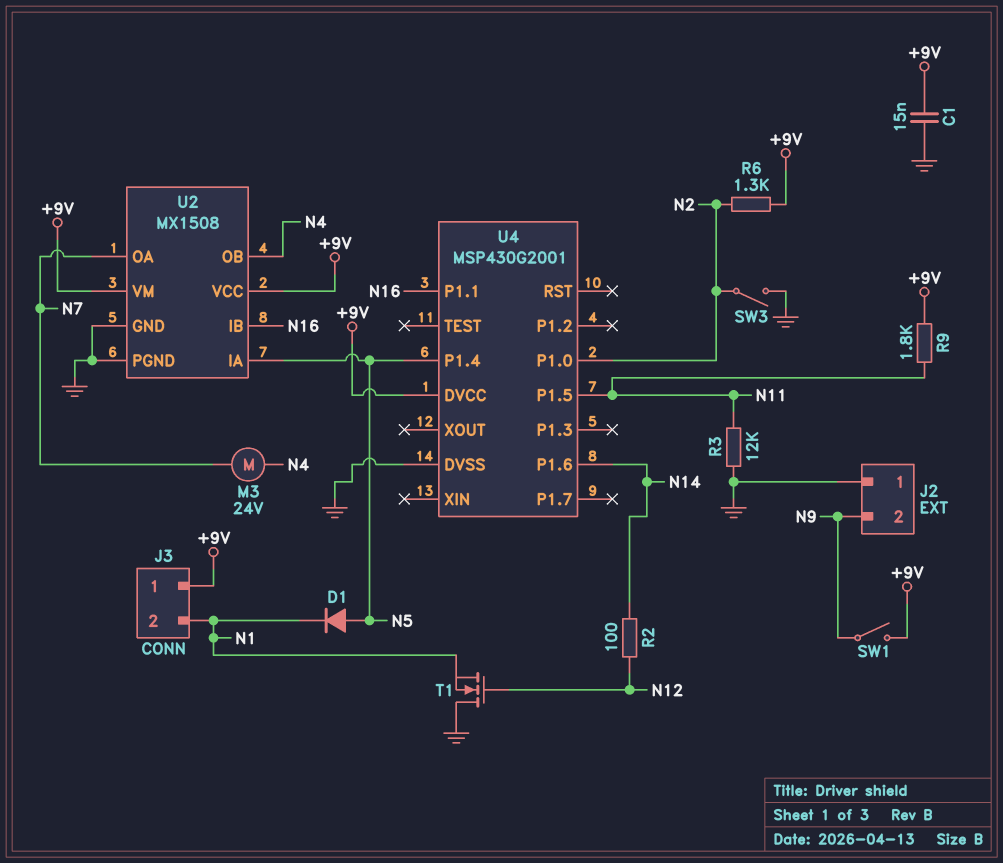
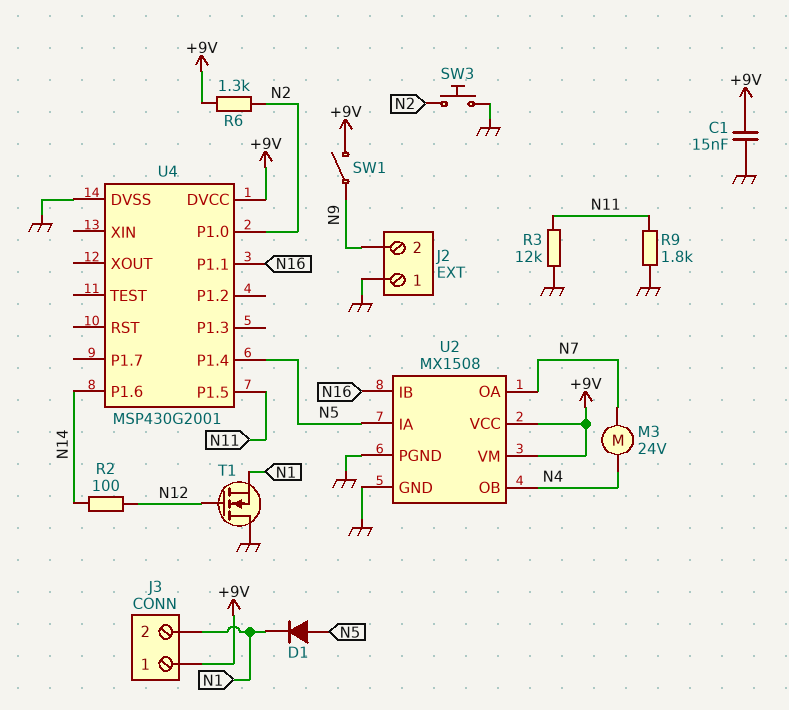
R9: 1.8k (+9V, N11) -> 1.8k (GND, N11)
SW3: switch (GND, N2) -> button (GND, N2)

